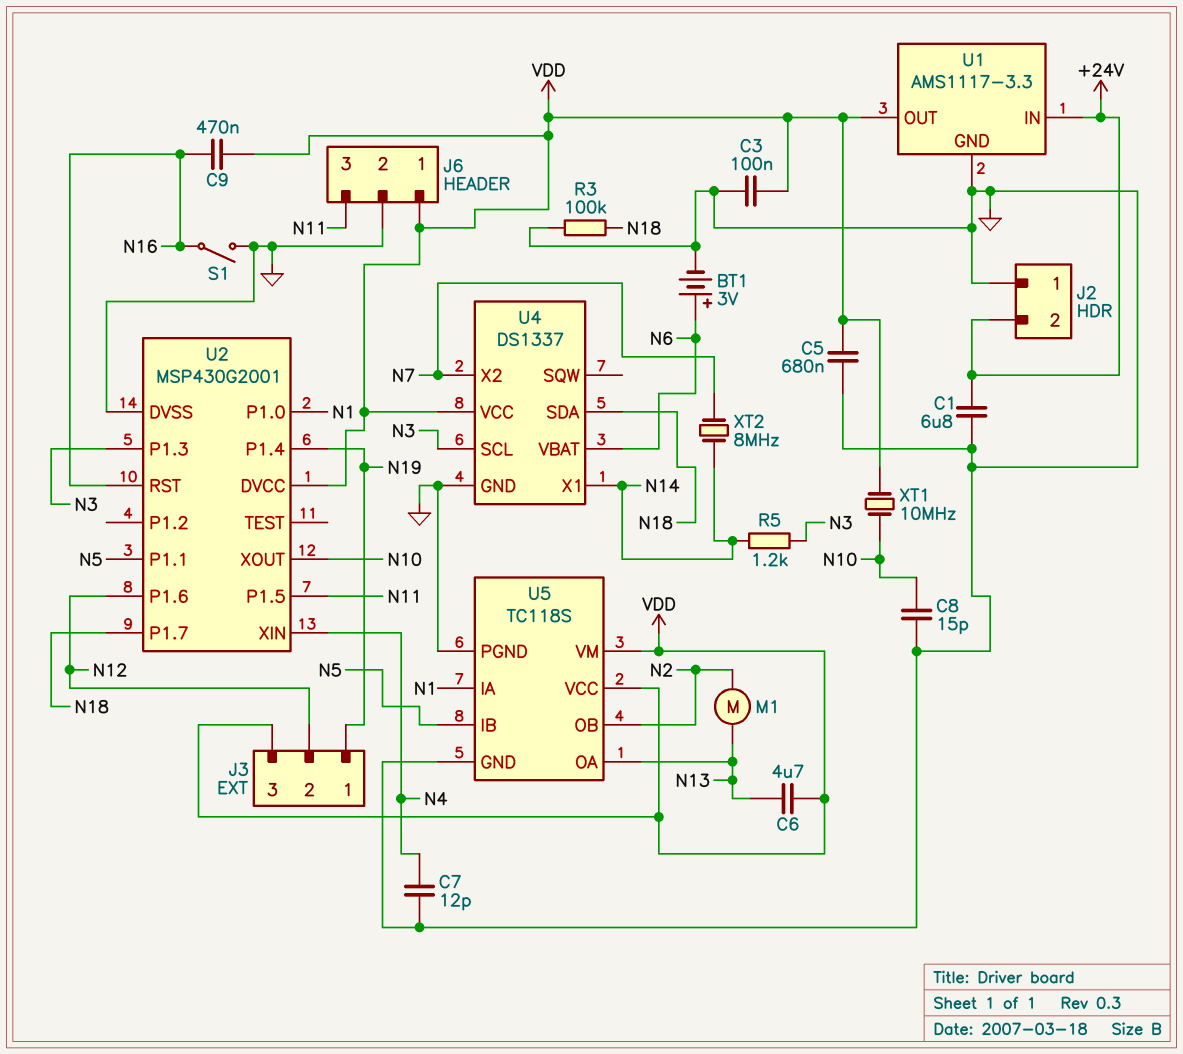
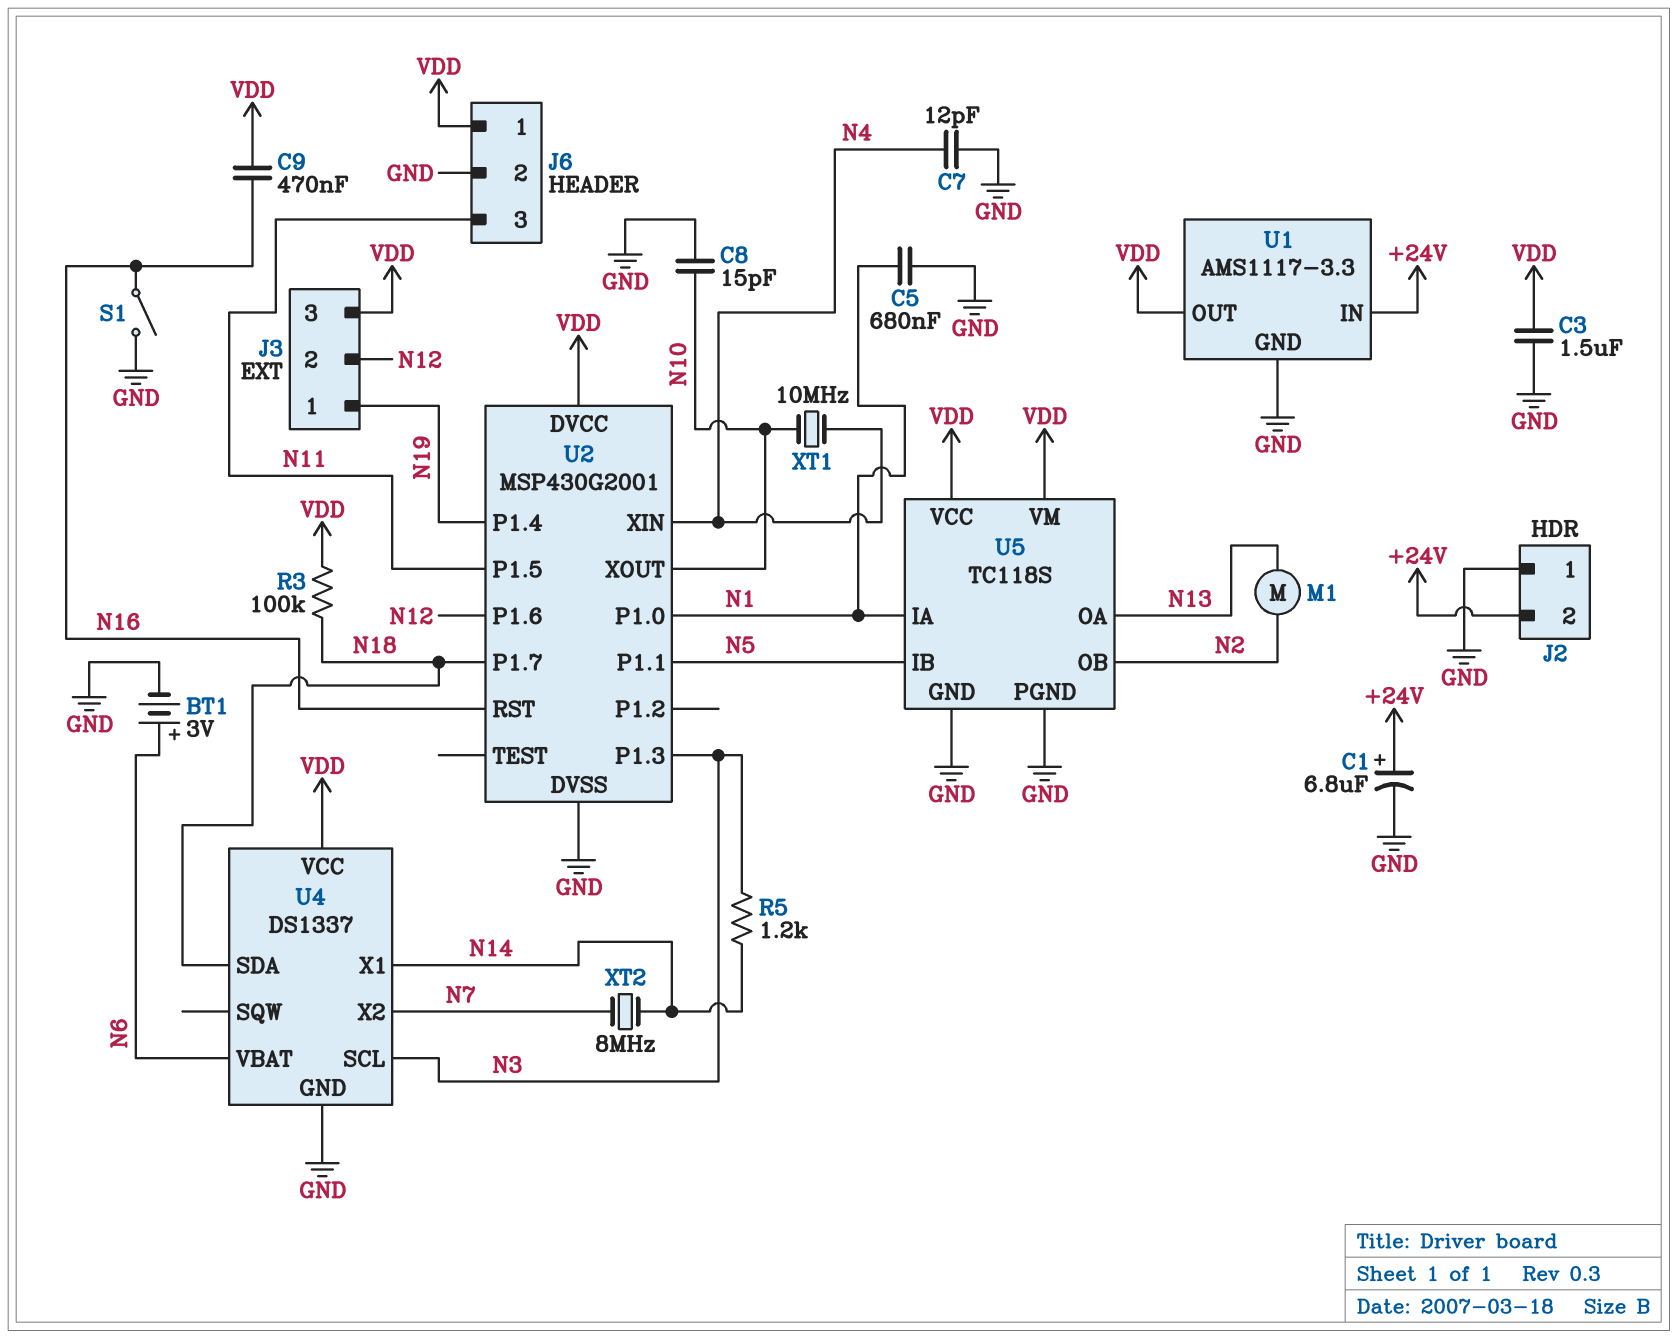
C1: 6.8uF (+24V, GND) -> 6.8uF (plus +24V, minus GND)
C3: 100nF (GND, VDD) -> 1.5uF (GND, VDD)
C5: 680nF (GND, VDD) -> 680nF (GND, N1)
C6: 4.7uF (N13, VDD) -> none
R3: 100k (GND, N18) -> 100k (N18, VDD)
XT1: 10MHz (N10, VDD) -> 10MHz (N4, N10)

